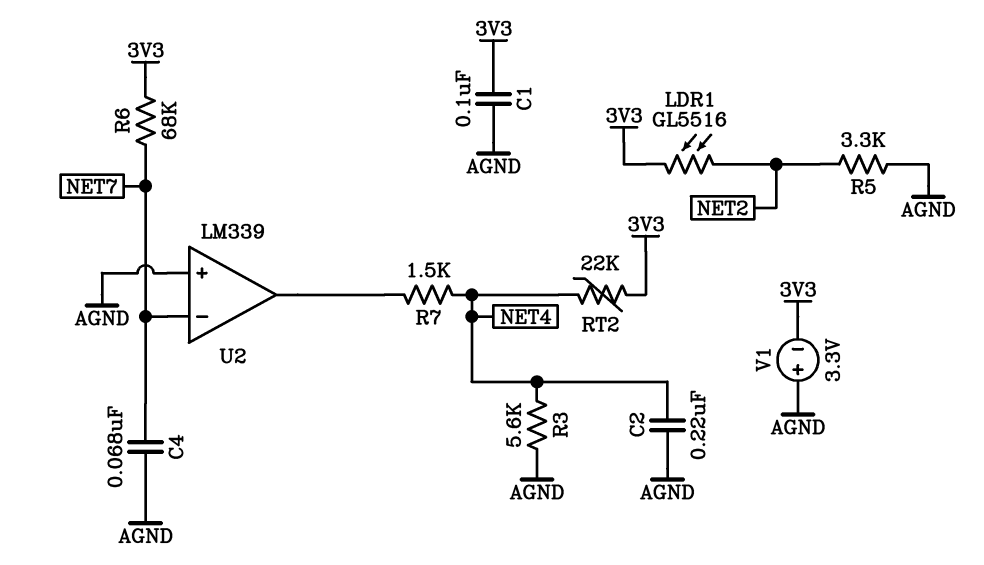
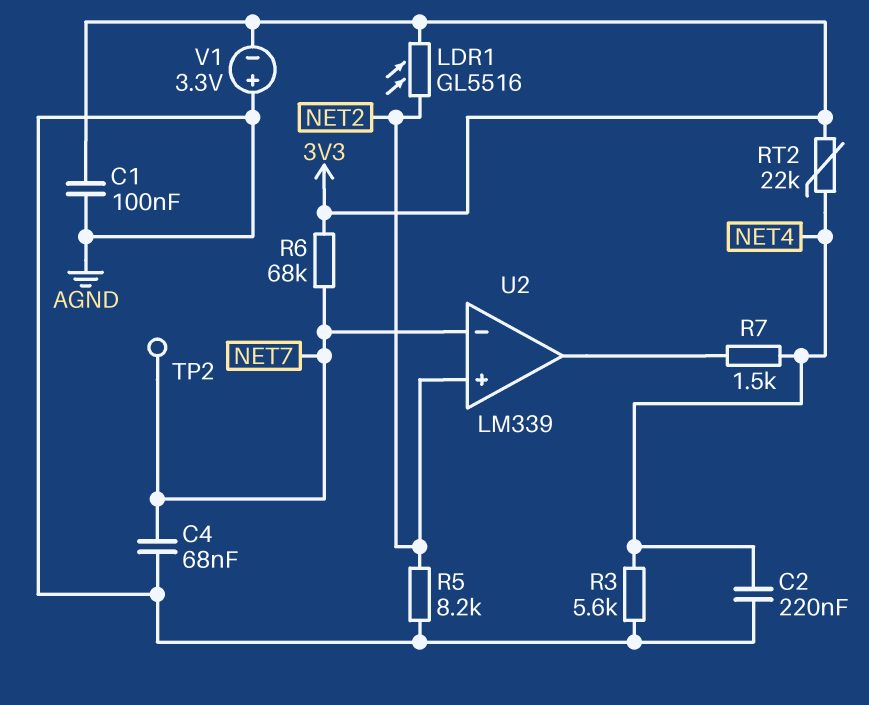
R5: 3.3k (AGND, NET2) -> 8.2k (AGND, NET2)
TP2: none -> test point (NET7)
U2 pin in+: AGND -> NET2

